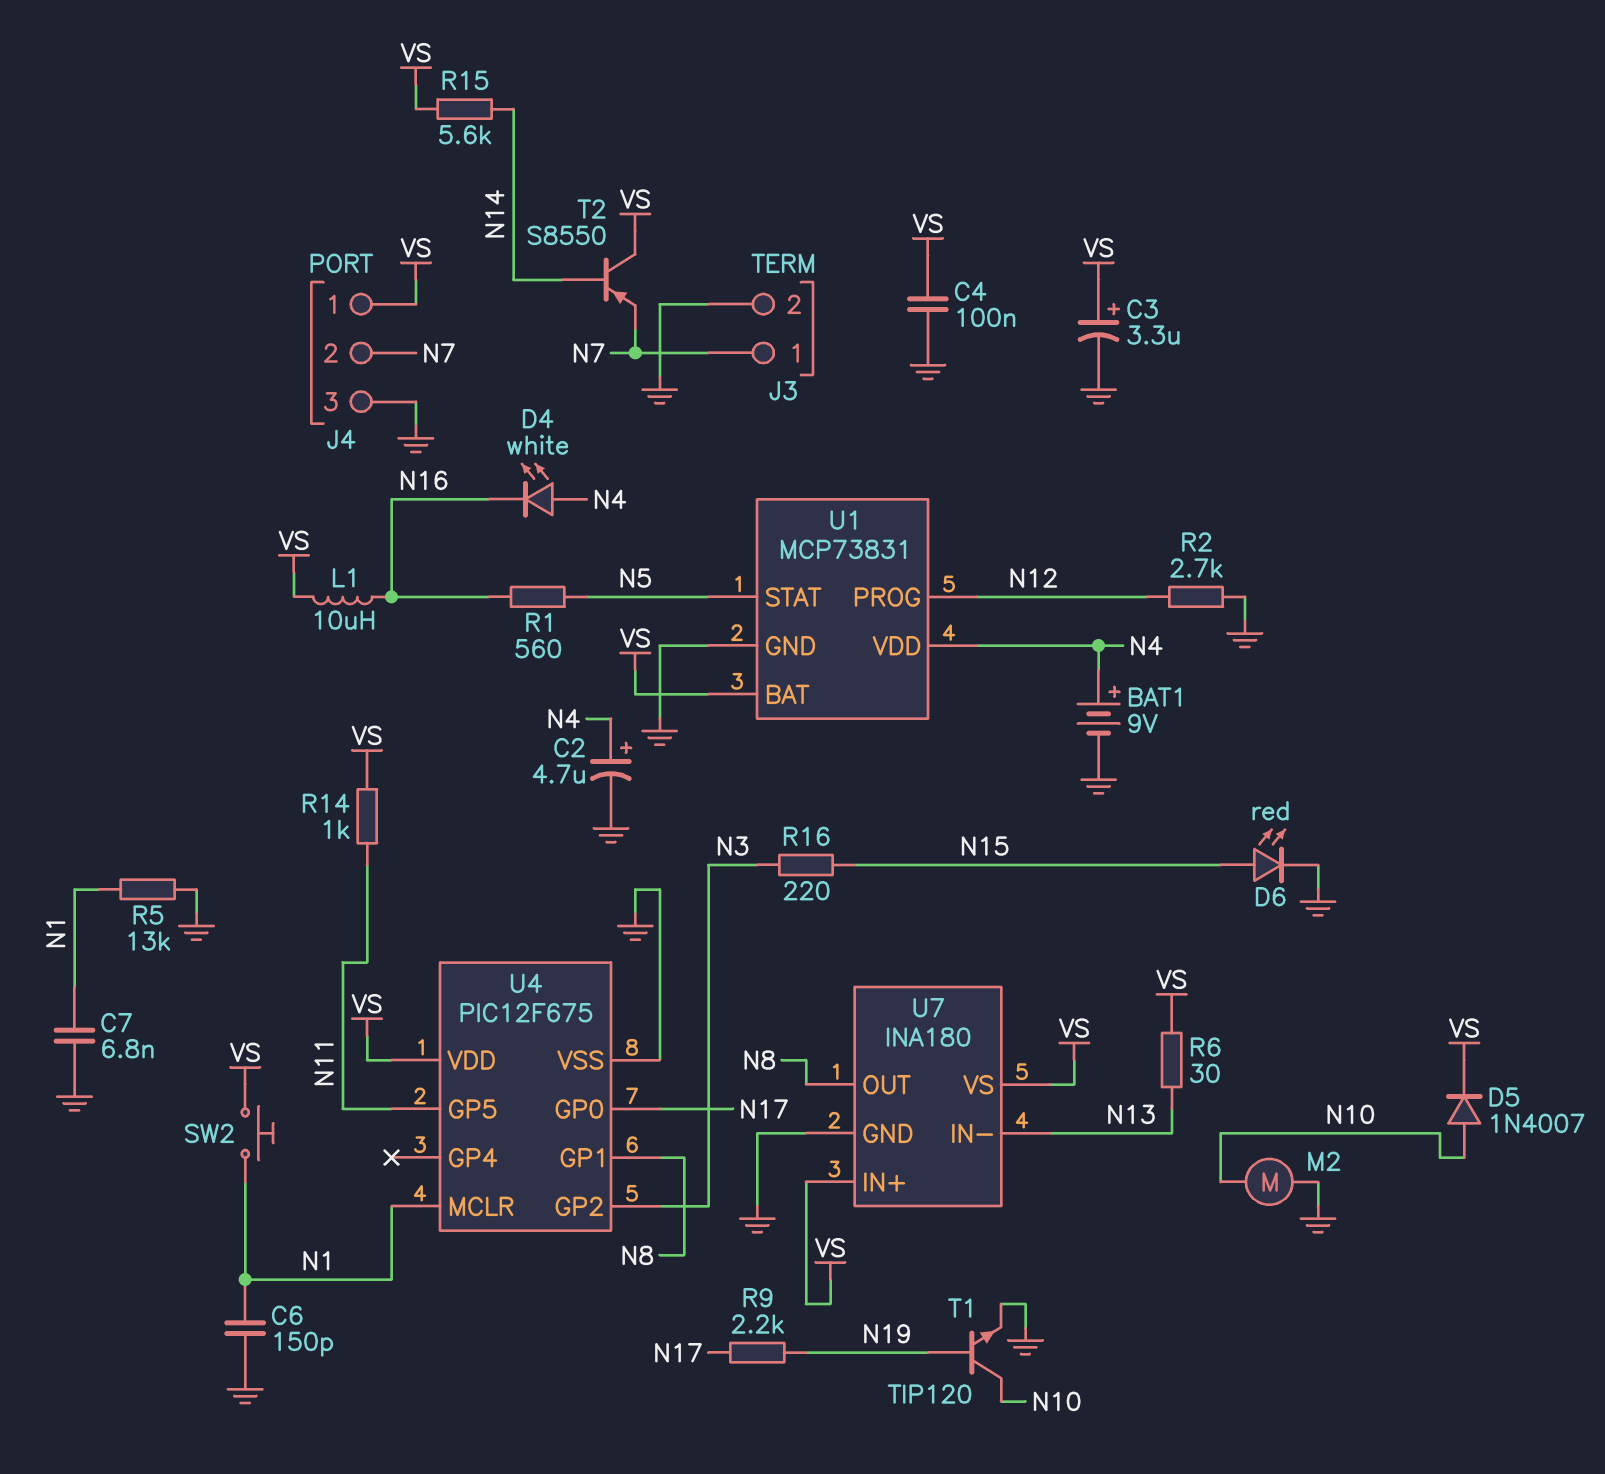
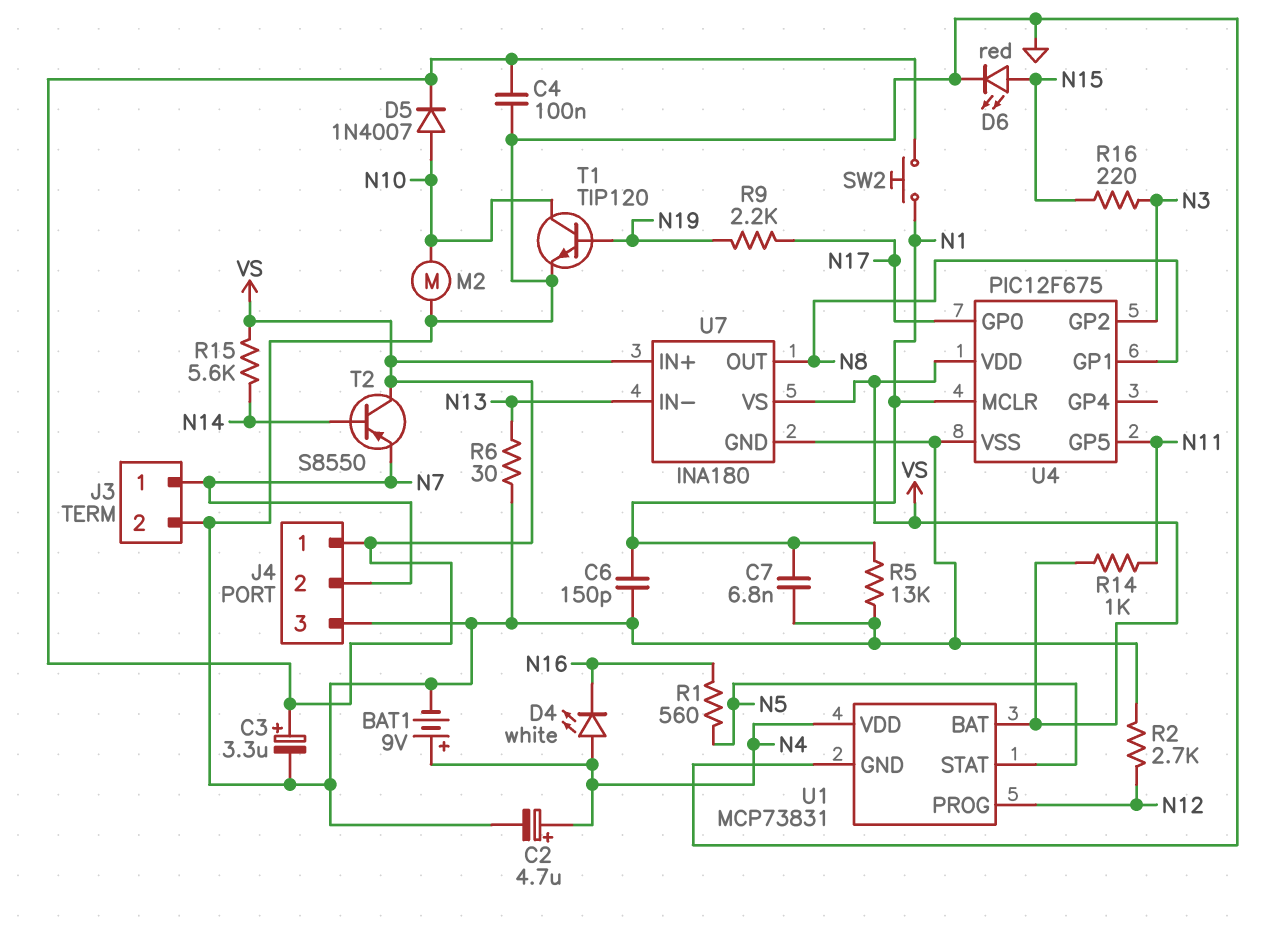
L1: 10uH (N16, VS) -> none
R6: 30 (N13, VS) -> 30 (GND, N13)

